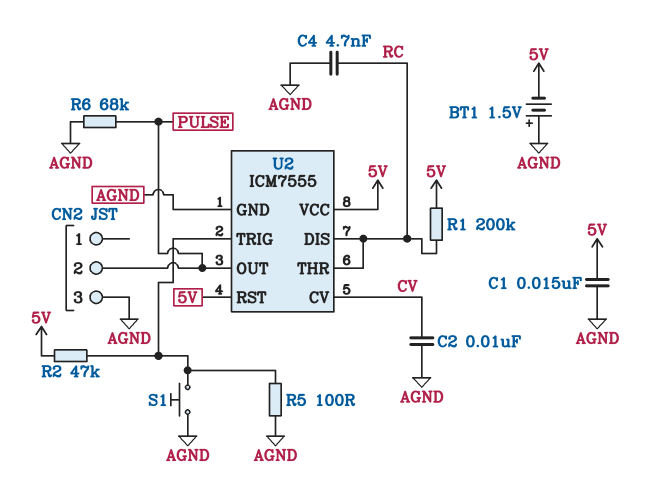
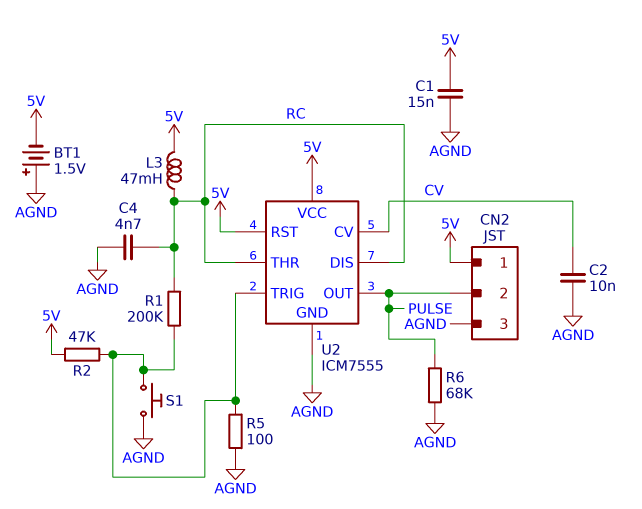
CN2 pin 1: none -> 5V
L3: none -> 47mH (5V, RC)
R1: 200k (5V, RC) -> 200k (RC, U2/TRIG)

